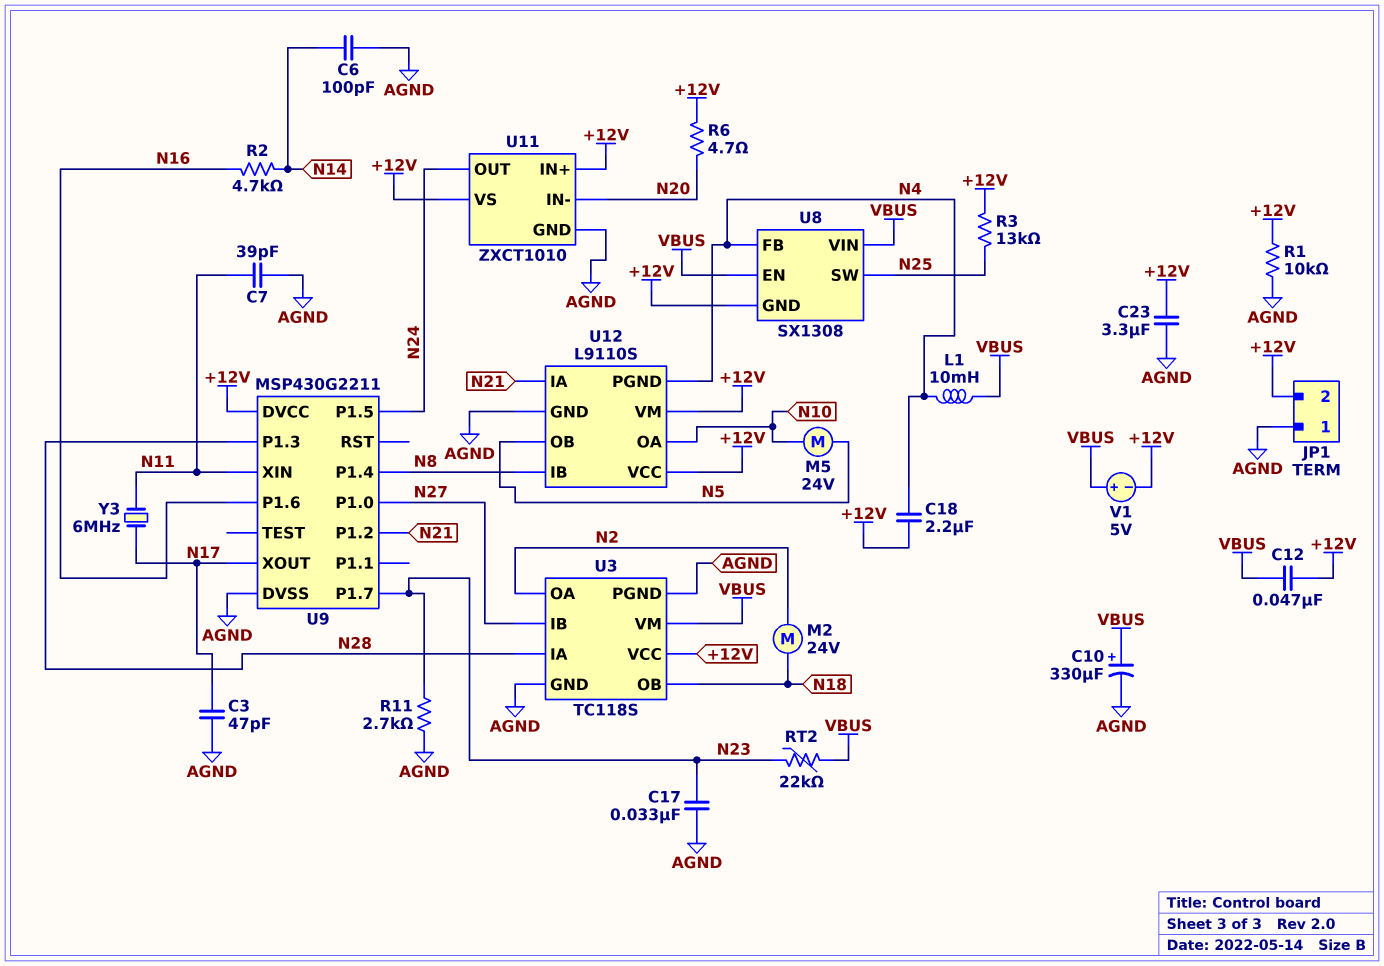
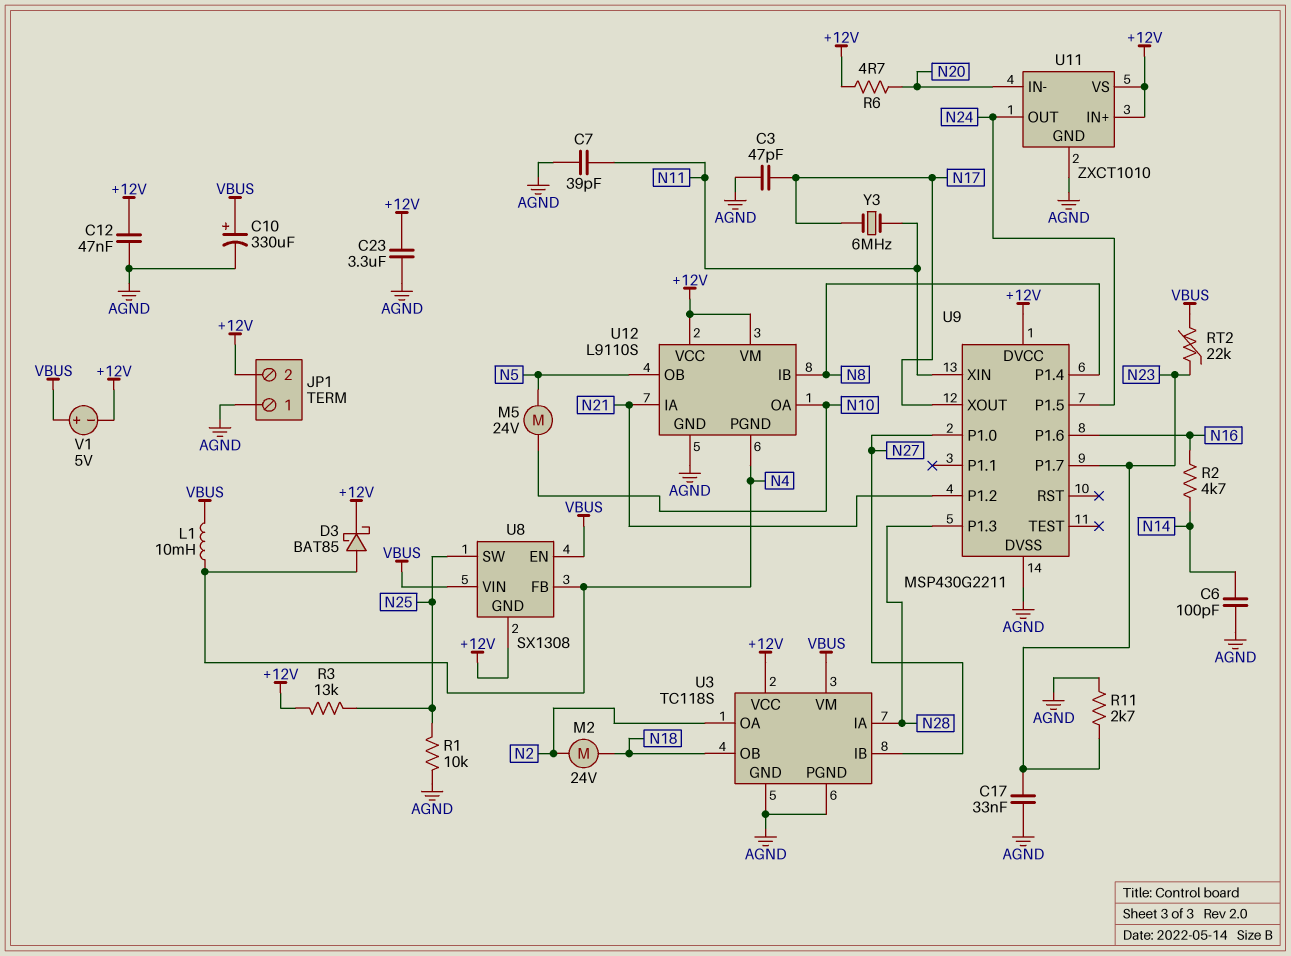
C12: 47nF (+12V, VBUS) -> 47nF (+12V, AGND)
C18: 2.2uF (+12V, N4) -> none
D3: none -> schottky BAT85 (A N4, K +12V)
R1: 10k (+12V, AGND) -> 10k (AGND, N25)

